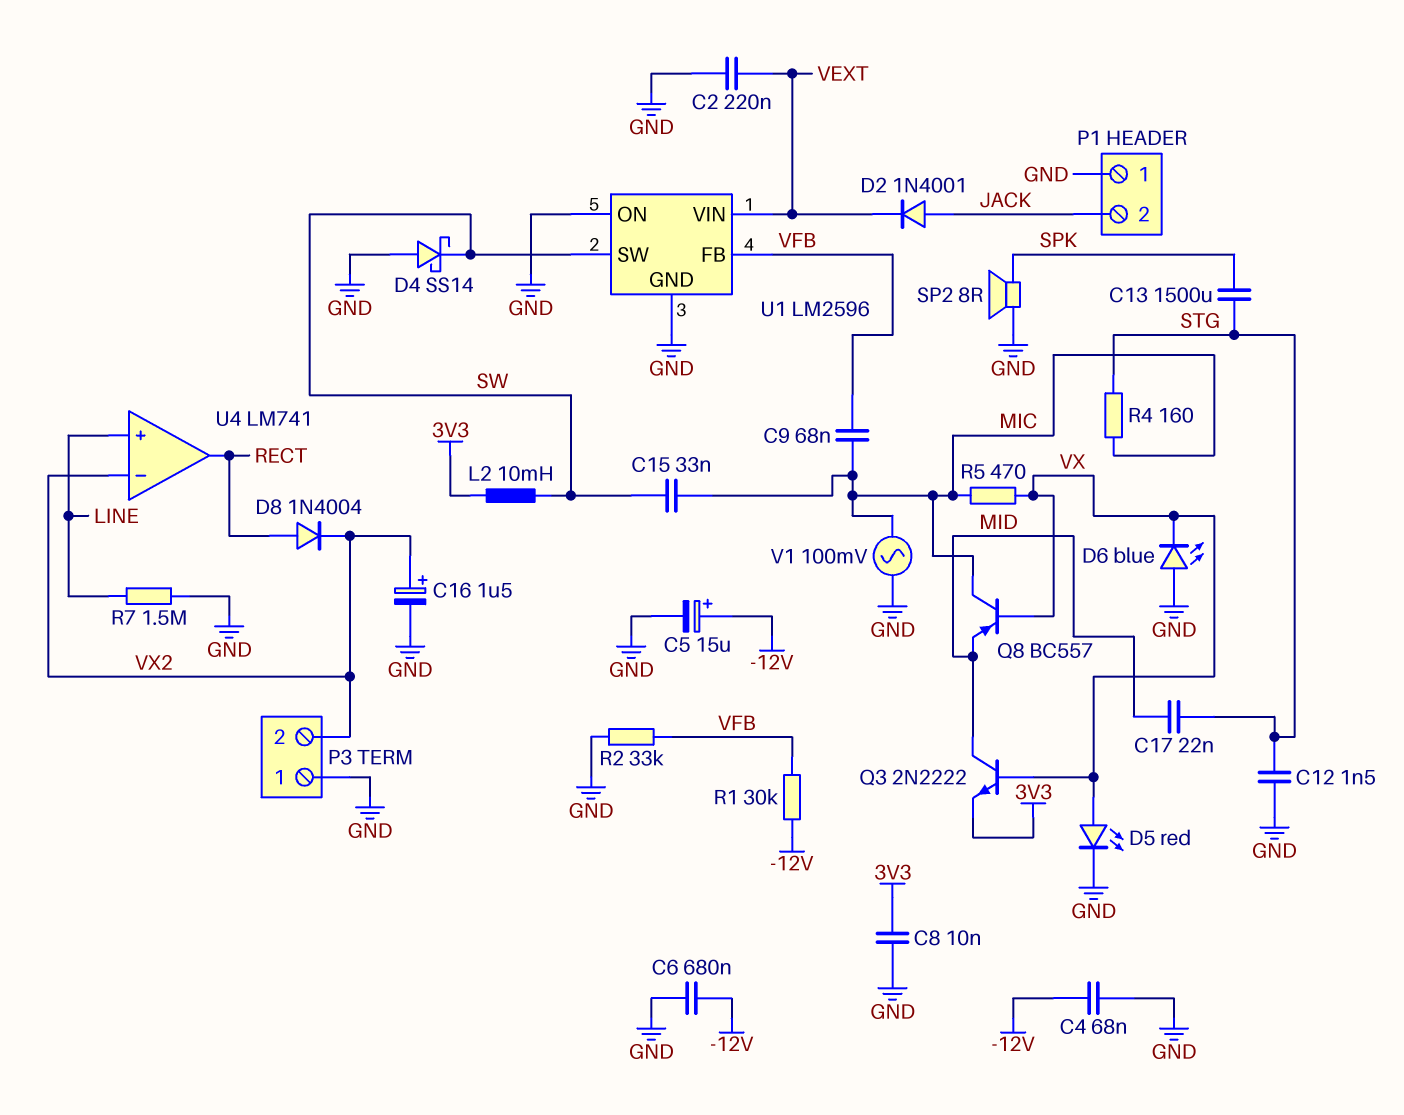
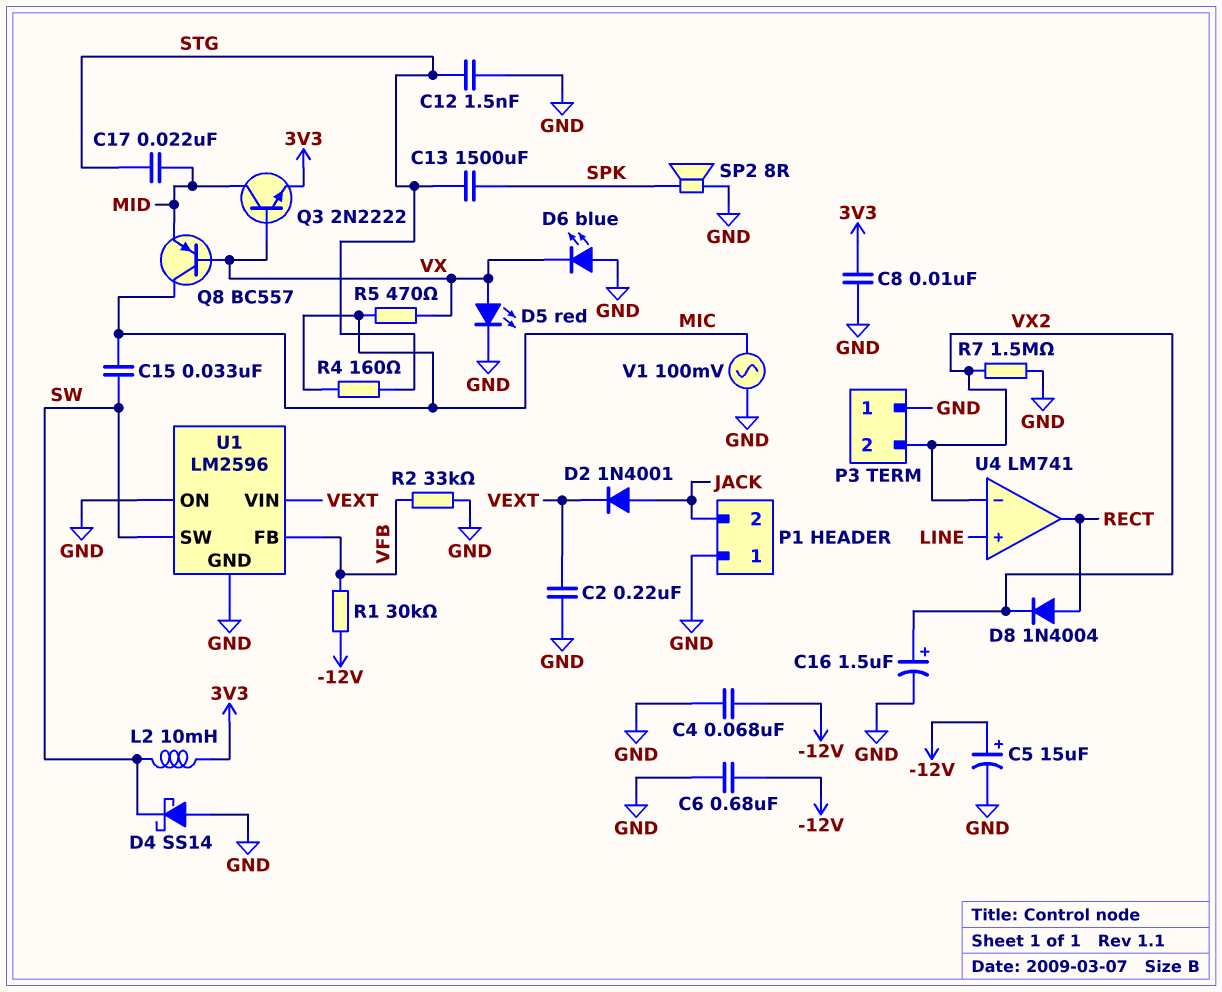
C9: 68nF (MIC, VFB) -> none
R7: 1.5M (GND, LINE) -> 1.5M (GND, VX2)

